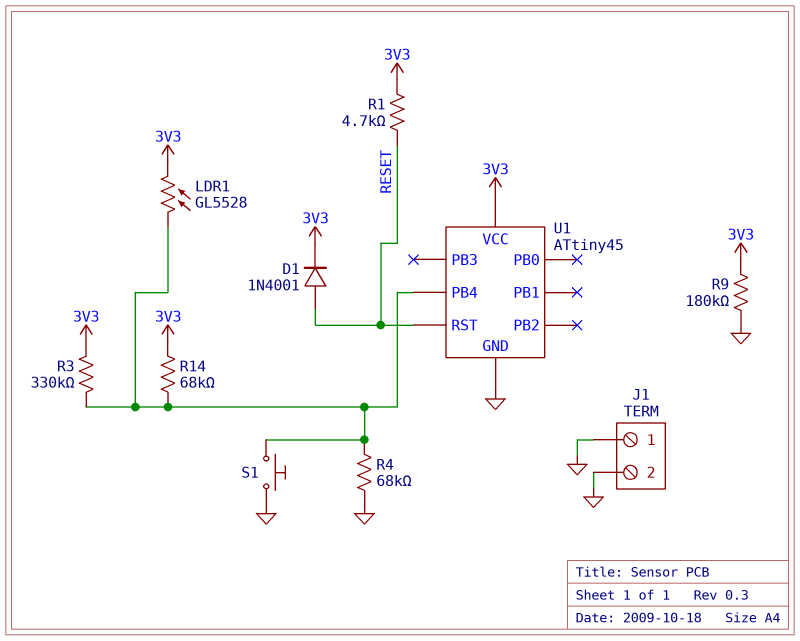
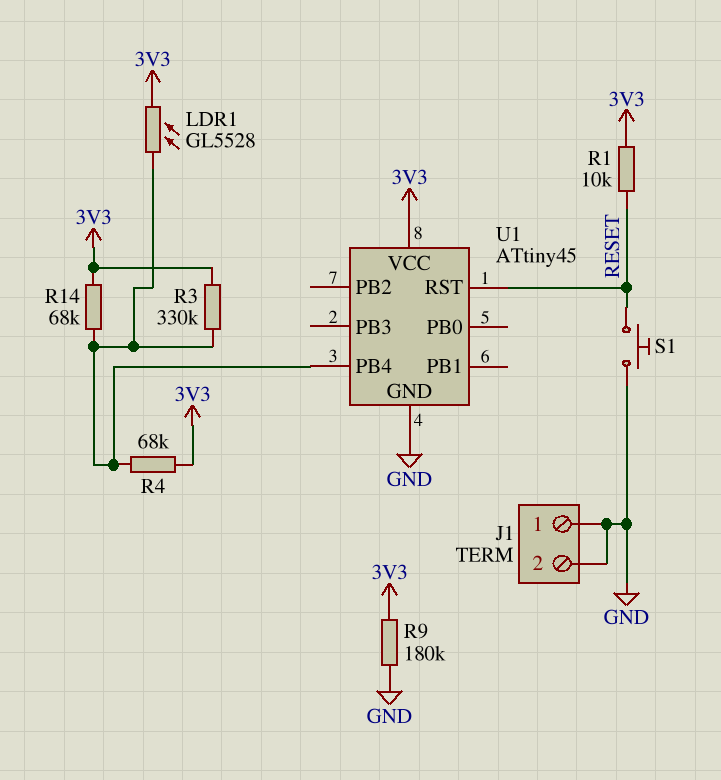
D1: diode 1N4001 (A RESET, K 3V3) -> none
R1: 4.7k (3V3, RESET) -> 10k (3V3, RESET)
R4: 68k (GND, U1/PB4) -> 68k (3V3, U1/PB4)
S1: button (GND, U1/PB4) -> button (GND, RESET)

